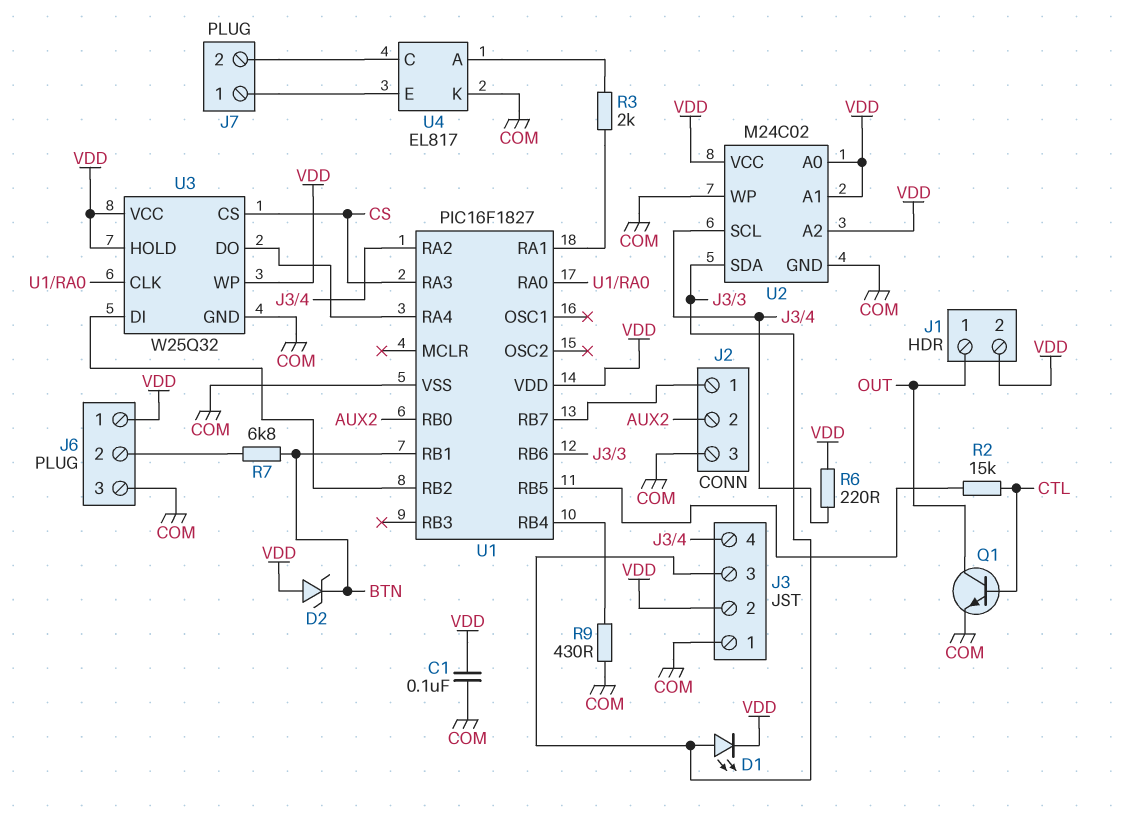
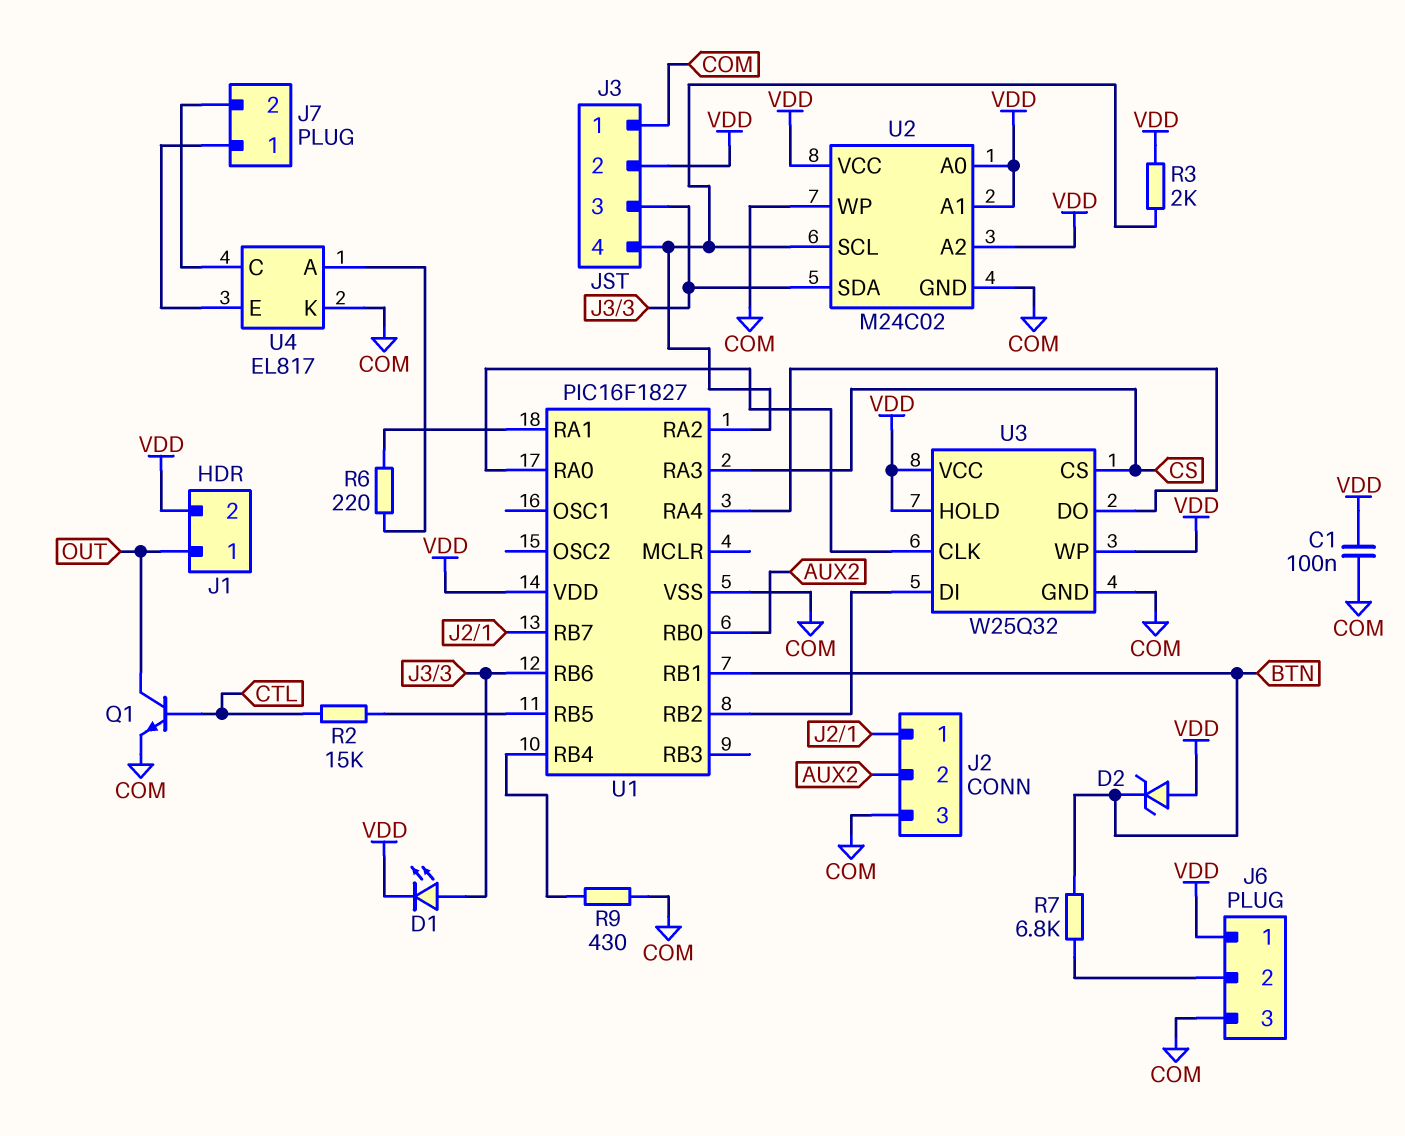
R3: 2k (U1/RA1, U4/A) -> 2k (J3/4, VDD)
R6: 220 (J3/4, VDD) -> 220 (U1/RA1, U4/A)

